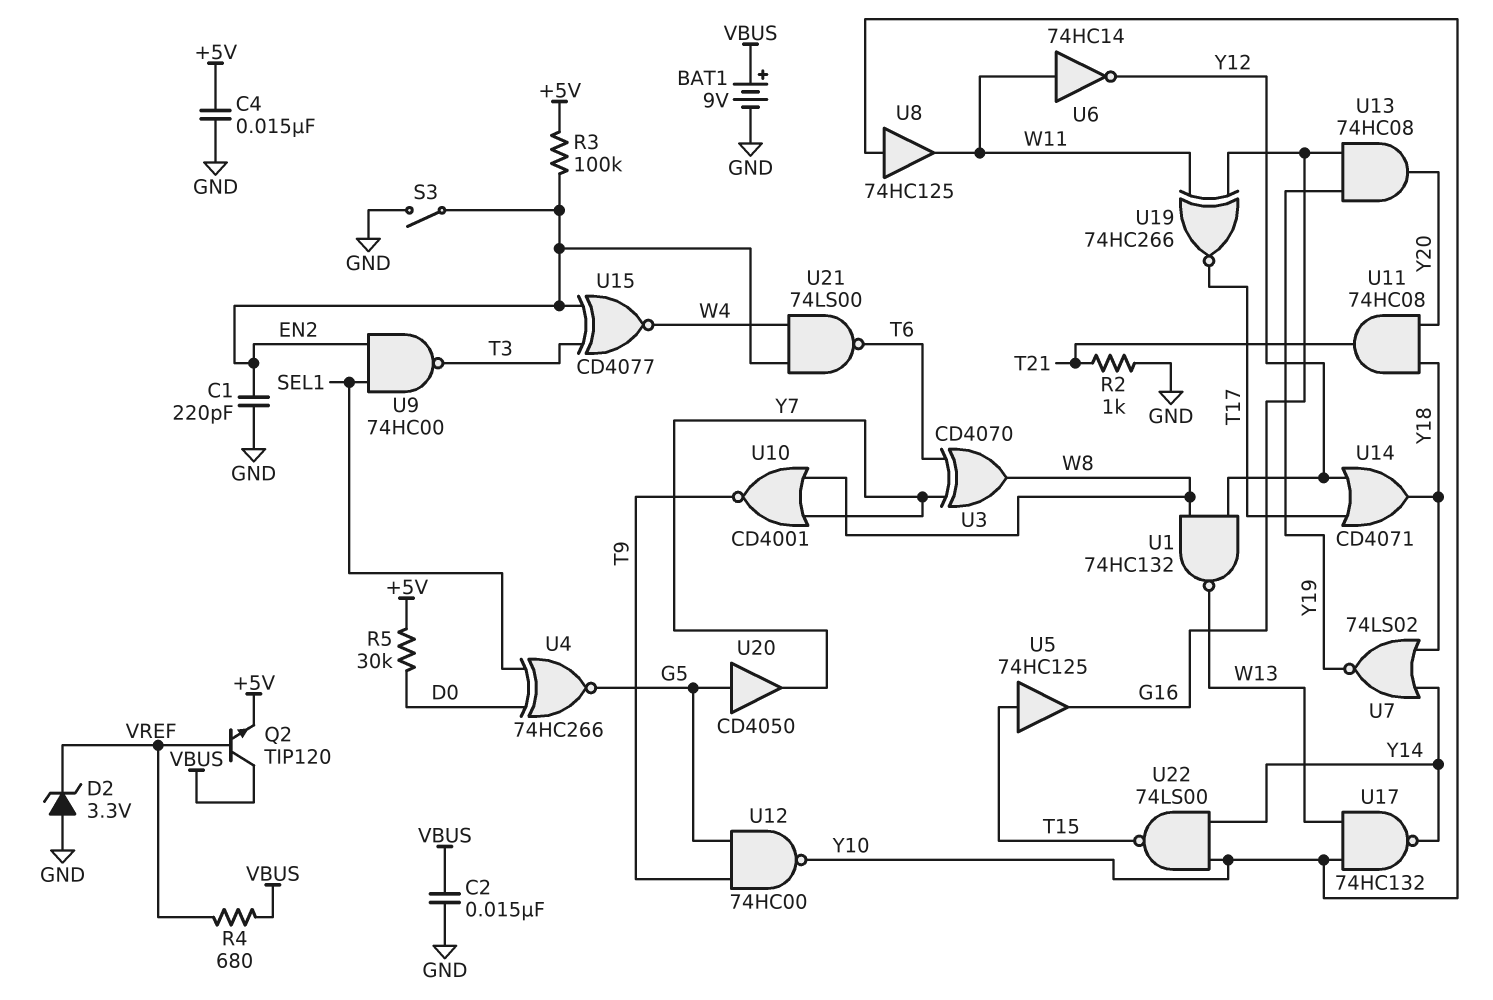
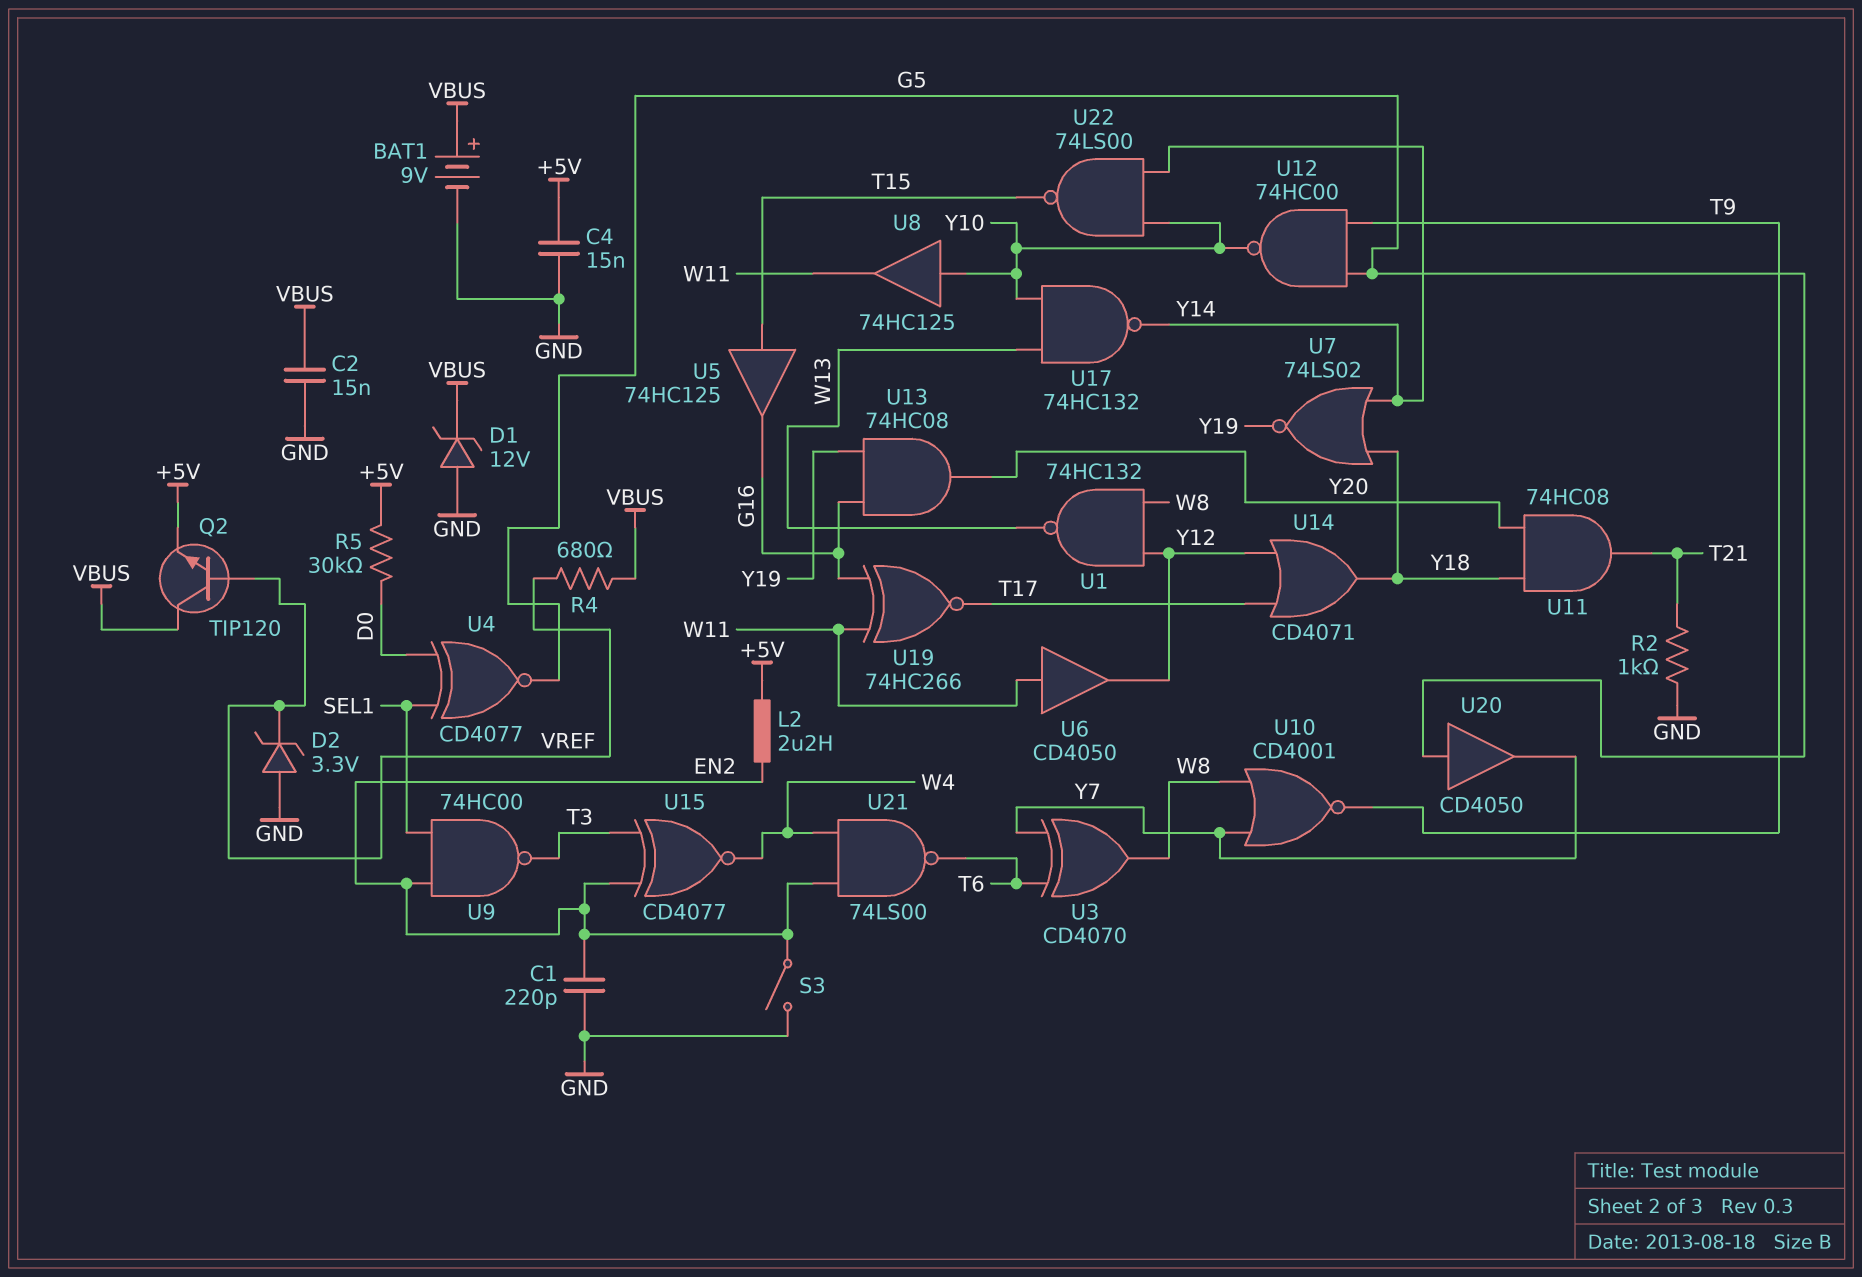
D1: none -> zener 12V (A GND, K VBUS)
L2: none -> 2.2uH (+5V, EN2)
R3: 100k (+5V, EN2) -> none
U4: XNOR 74HC266 (in D0, in SEL1, out G5) -> XNOR CD4077 (in D0, in SEL1, out G5)
U6: NOT 74HC14 (in W11, out Y12) -> buffer CD4050 (in W11, out Y12)

